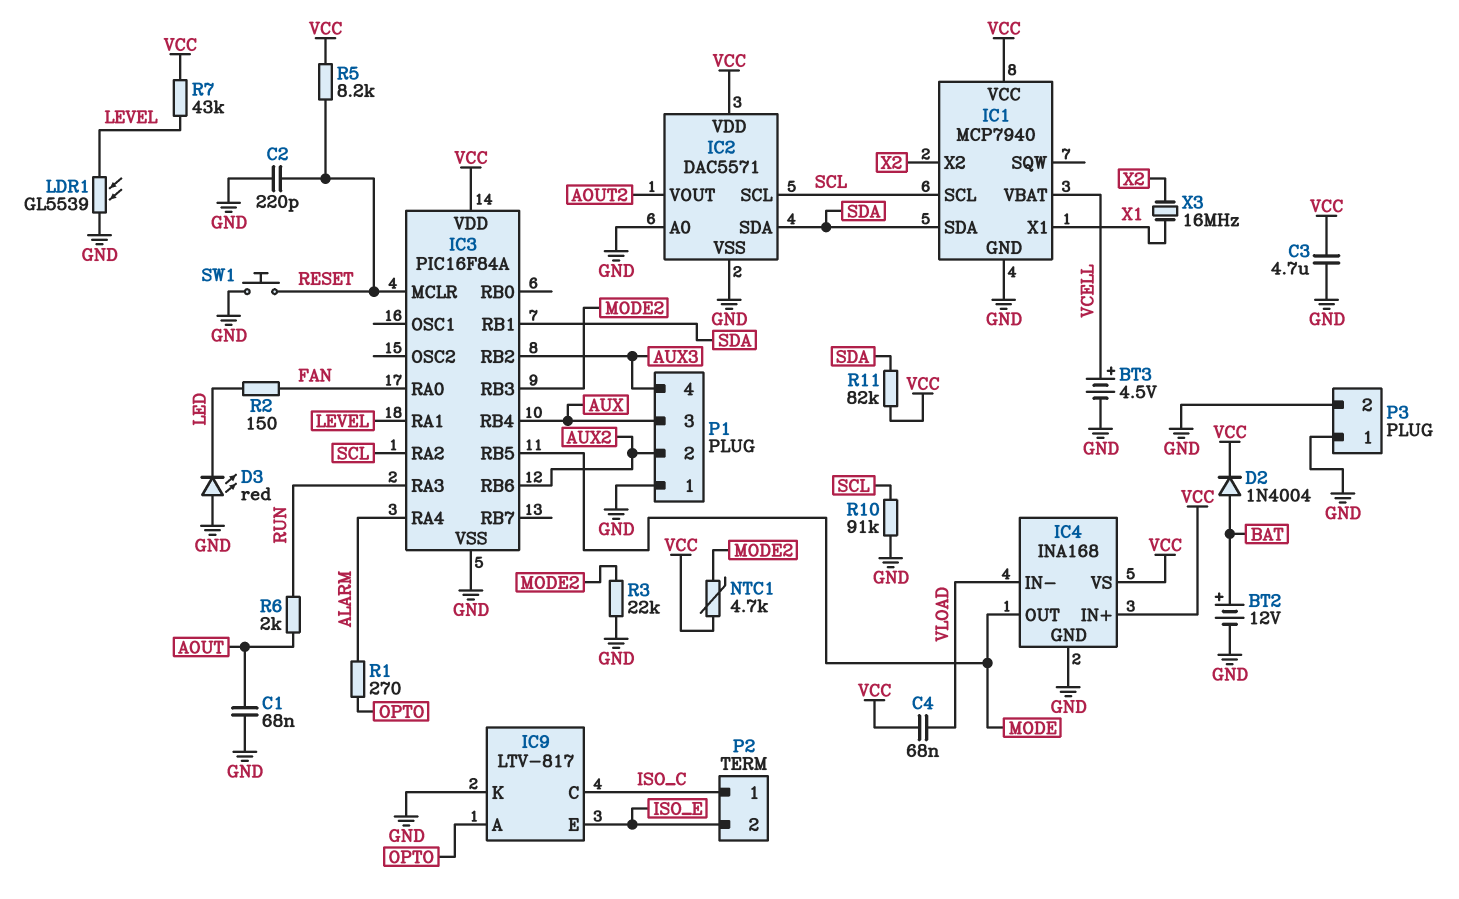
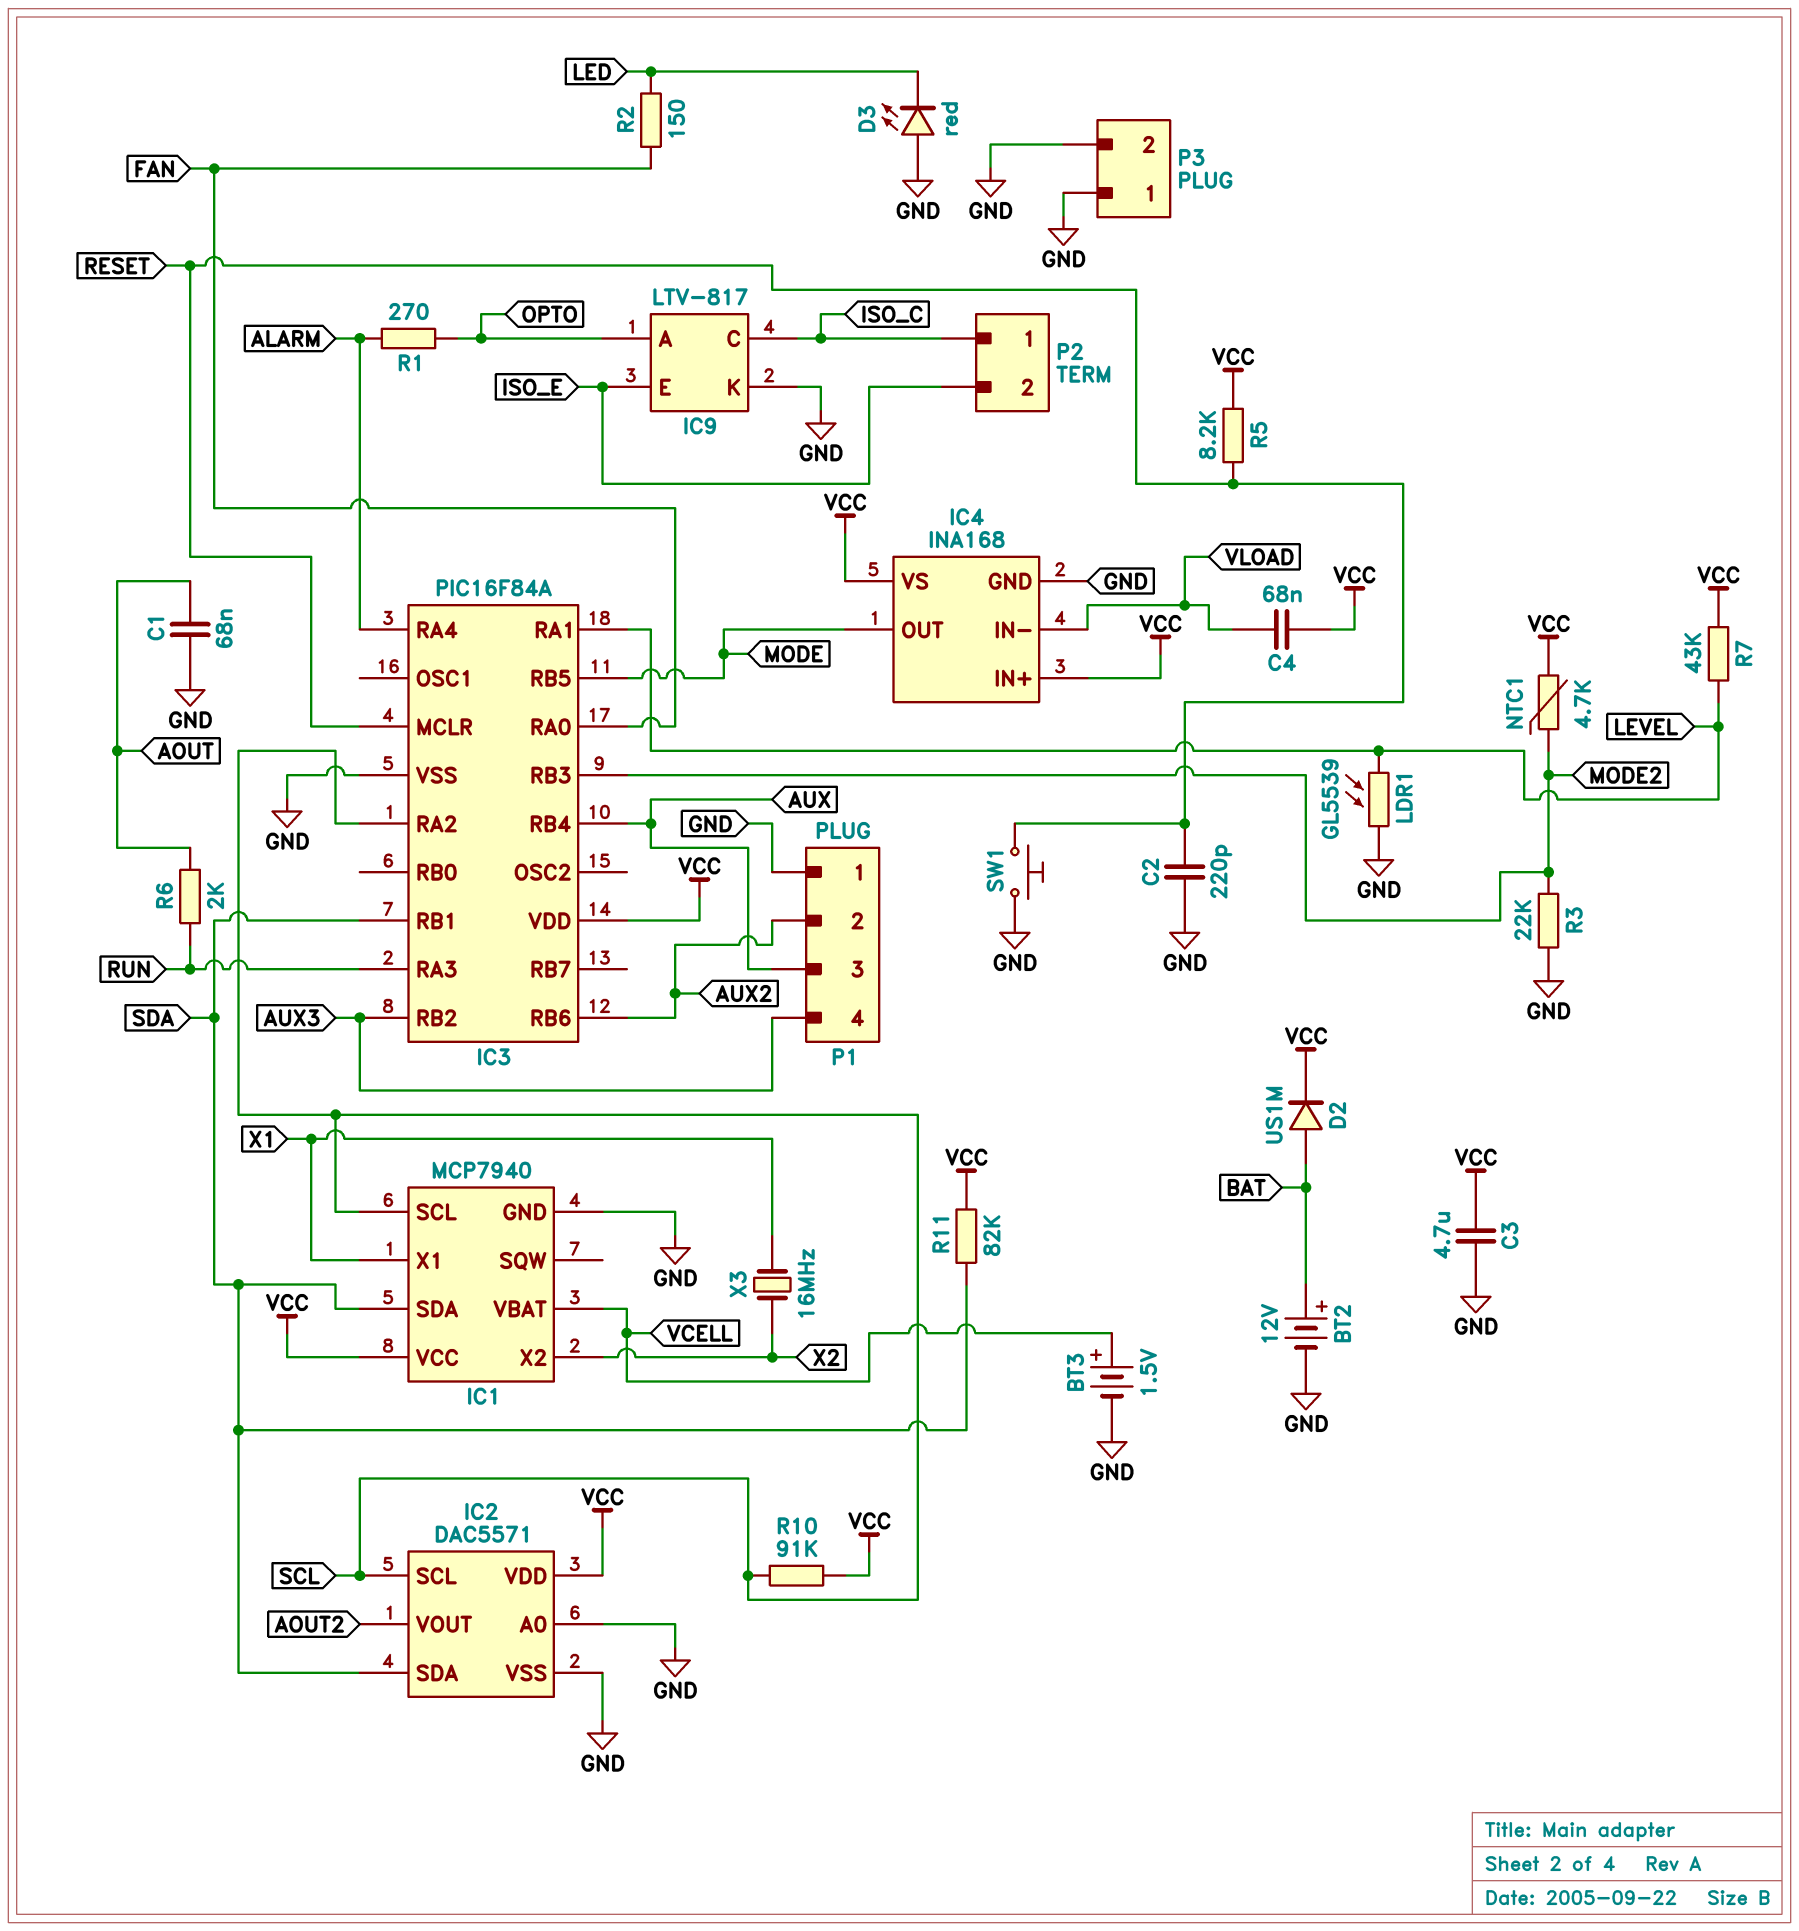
BT3: 4.5V (plus VCELL, minus GND) -> 1.5V (plus VCELL, minus GND)
D2: diode 1N4004 (A BAT, K VCC) -> diode US1M (A BAT, K VCC)
R10: 91k (GND, SCL) -> 91k (SCL, VCC)

